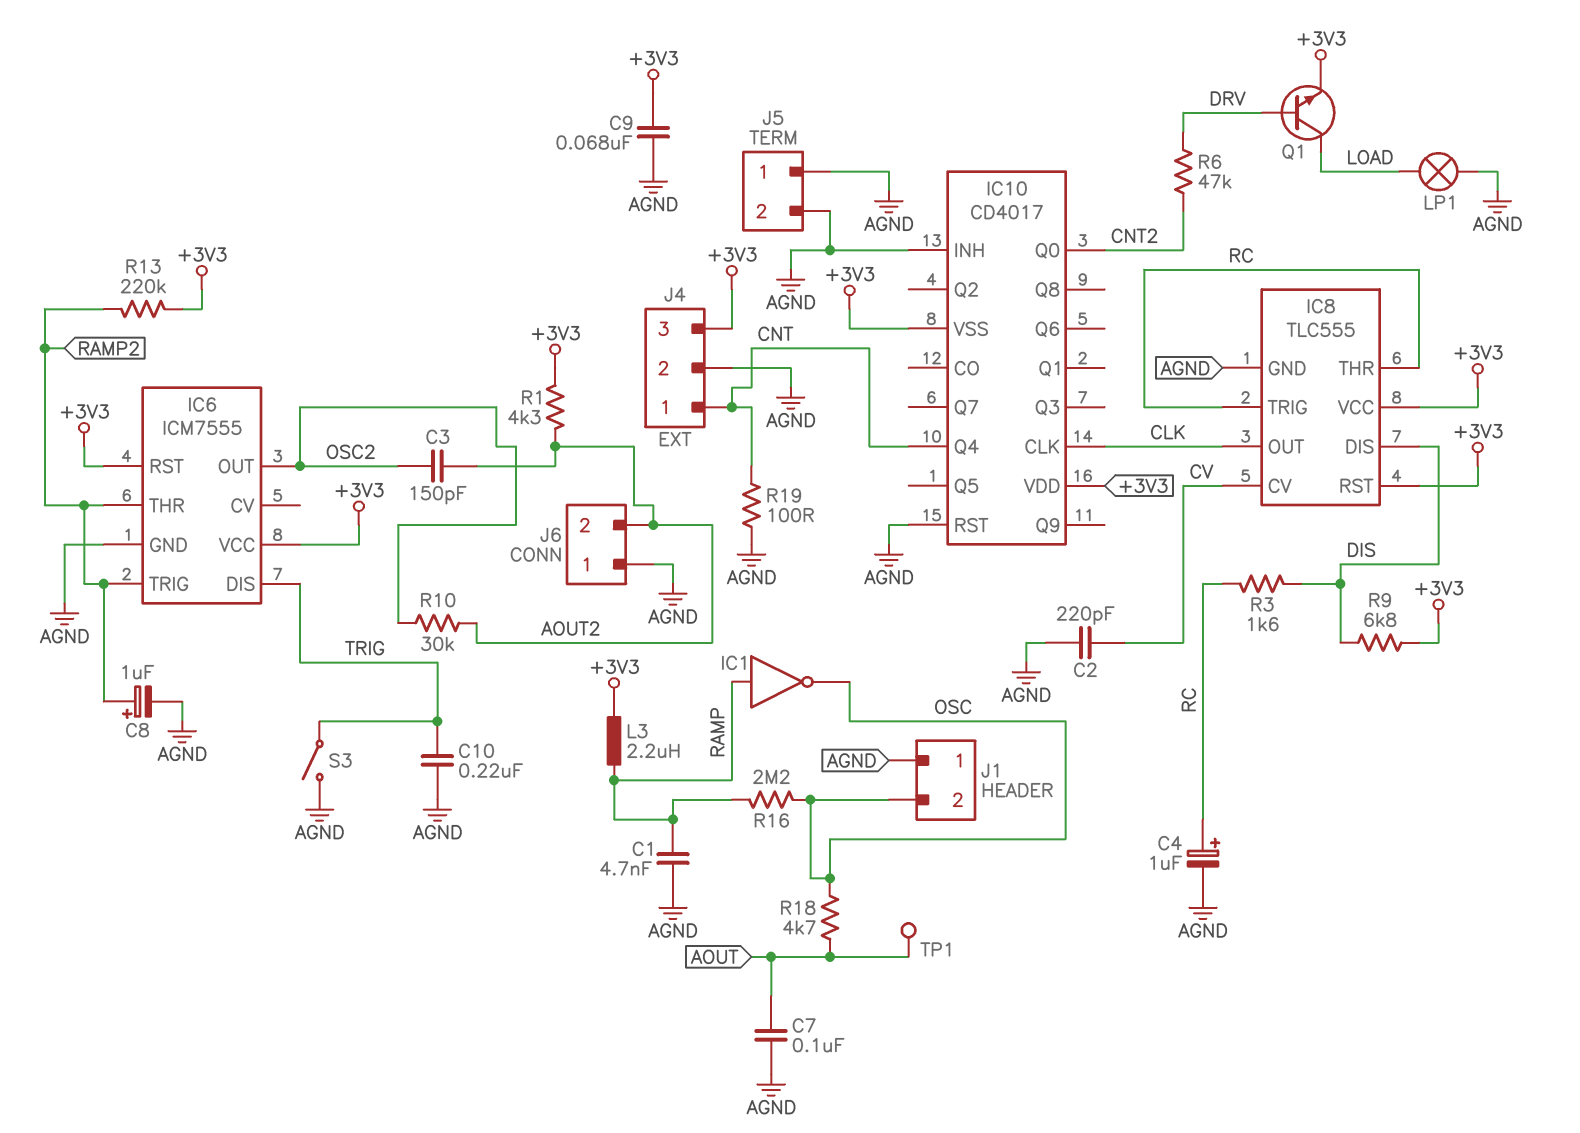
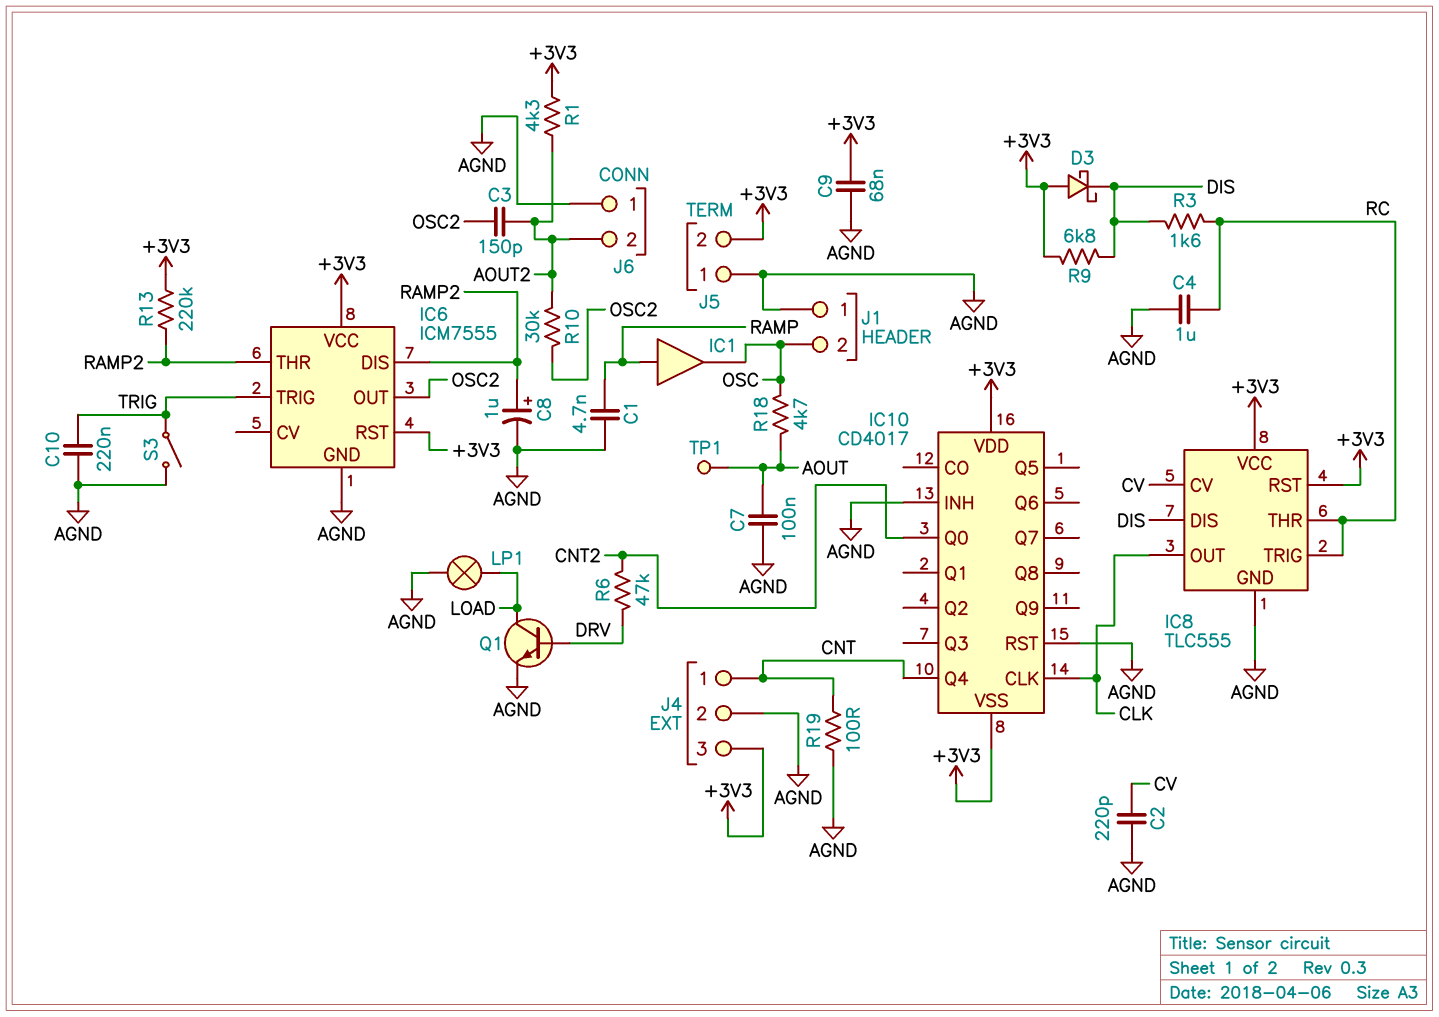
C4: 1uF (plus RC, minus AGND) -> 1uF (AGND, RC)
D3: none -> schottky (A +3V3, K DIS)
IC1: NOT (in RAMP, out OSC) -> buffer (in RAMP, out OSC)
IC6 pin DIS: TRIG -> RAMP2
IC6 pin TRIG: RAMP2 -> TRIG
J5 pin 2: AGND -> +3V3
L3: 2.2uH (+3V3, RAMP) -> none
Q1: NPN (B DRV, C LOAD, E +3V3) -> NPN (B DRV, C LOAD, E AGND)
R16: 2.2M (OSC, RAMP) -> none

